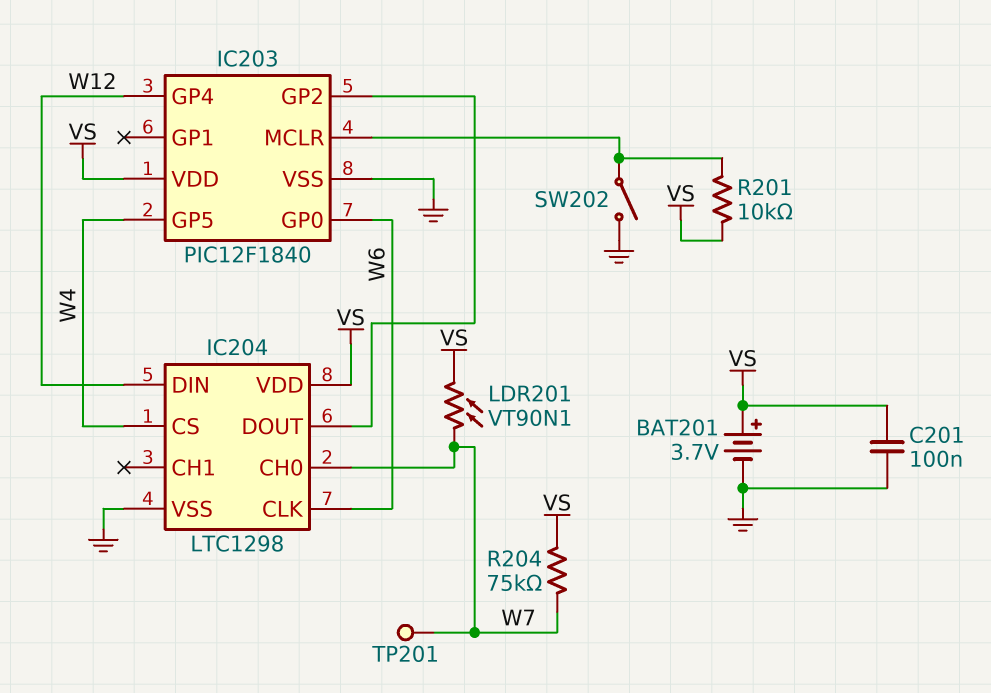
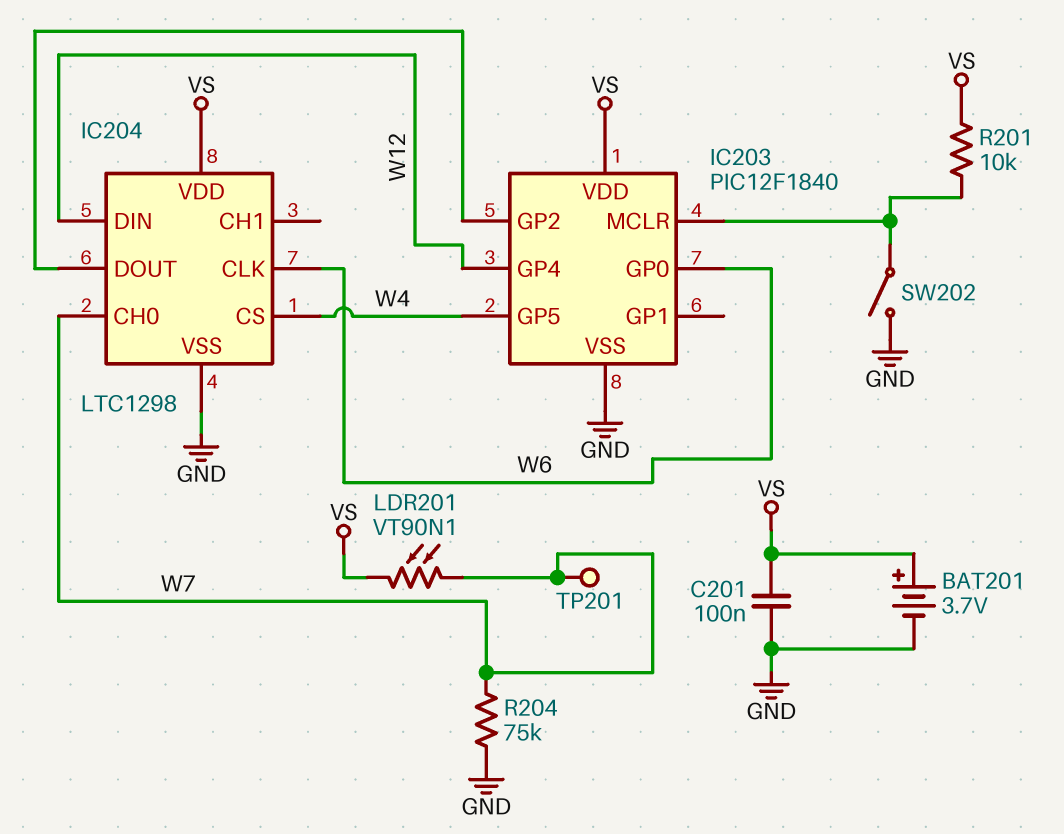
R204: 75k (VS, W7) -> 75k (GND, W7)

